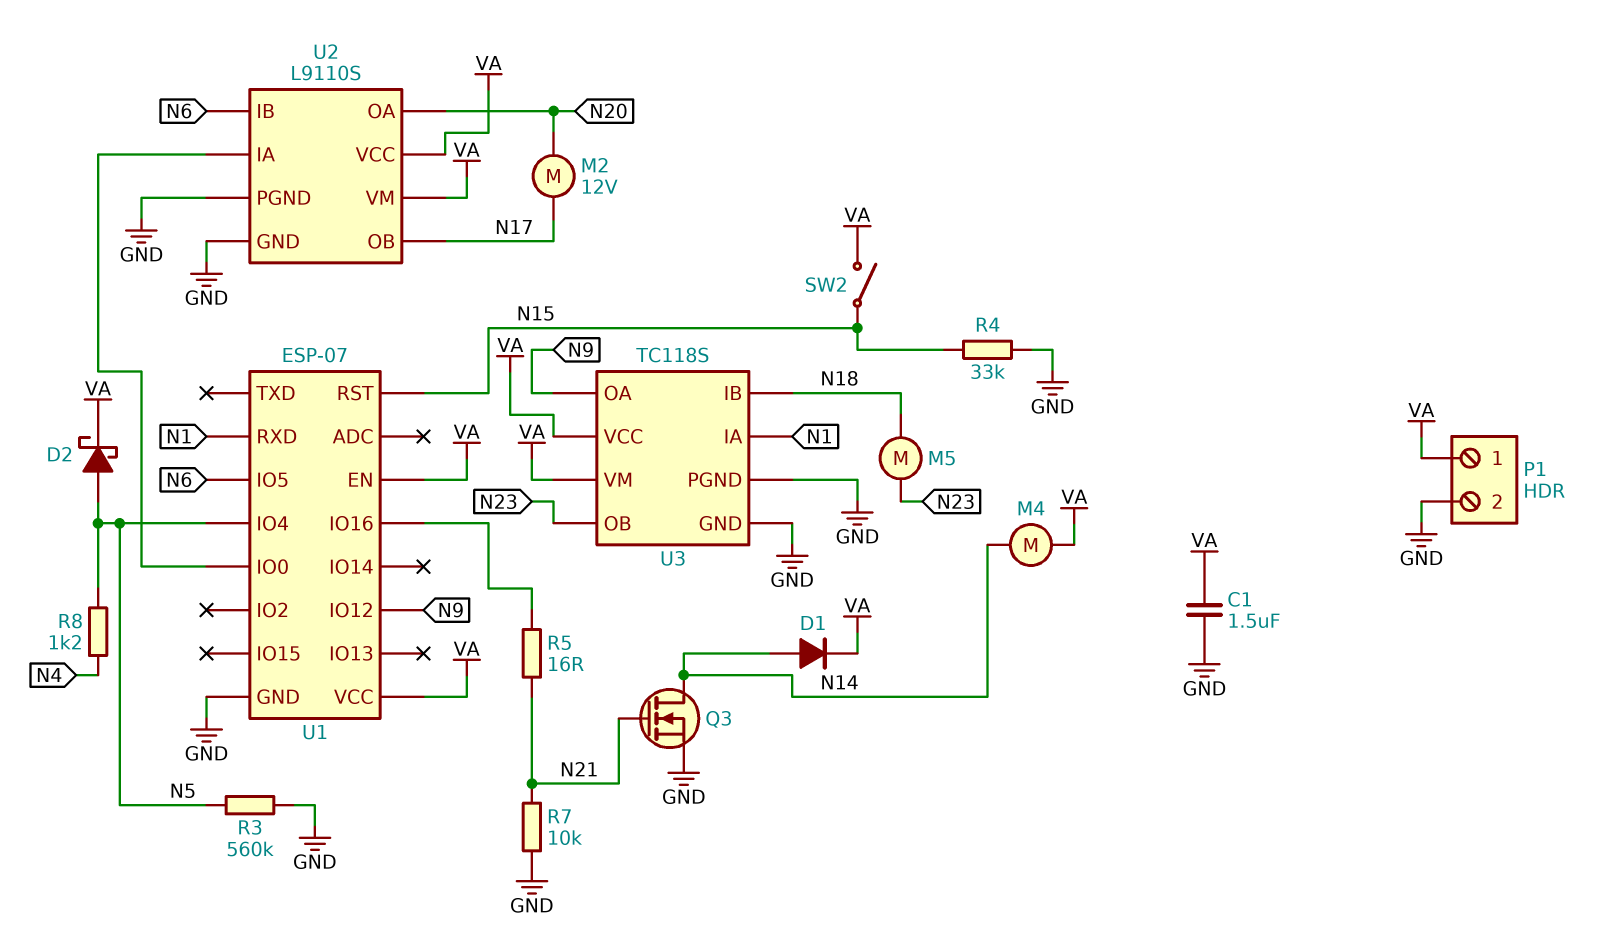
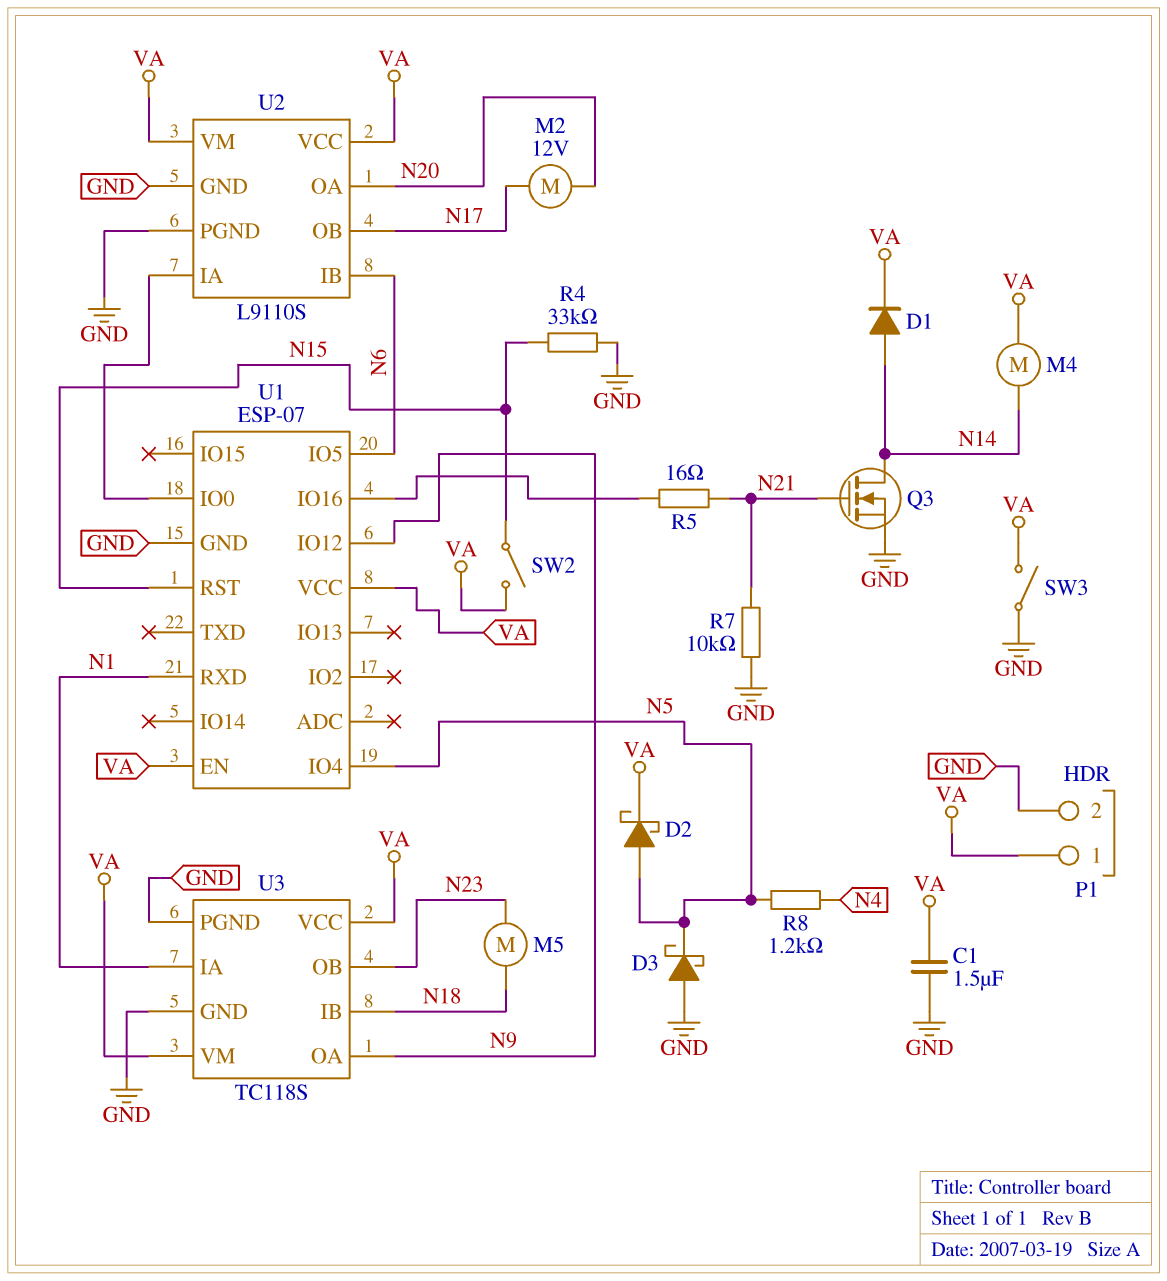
D3: none -> schottky (A GND, K N5)
R3: 560k (GND, N5) -> none
SW3: none -> switch (GND, VA)

